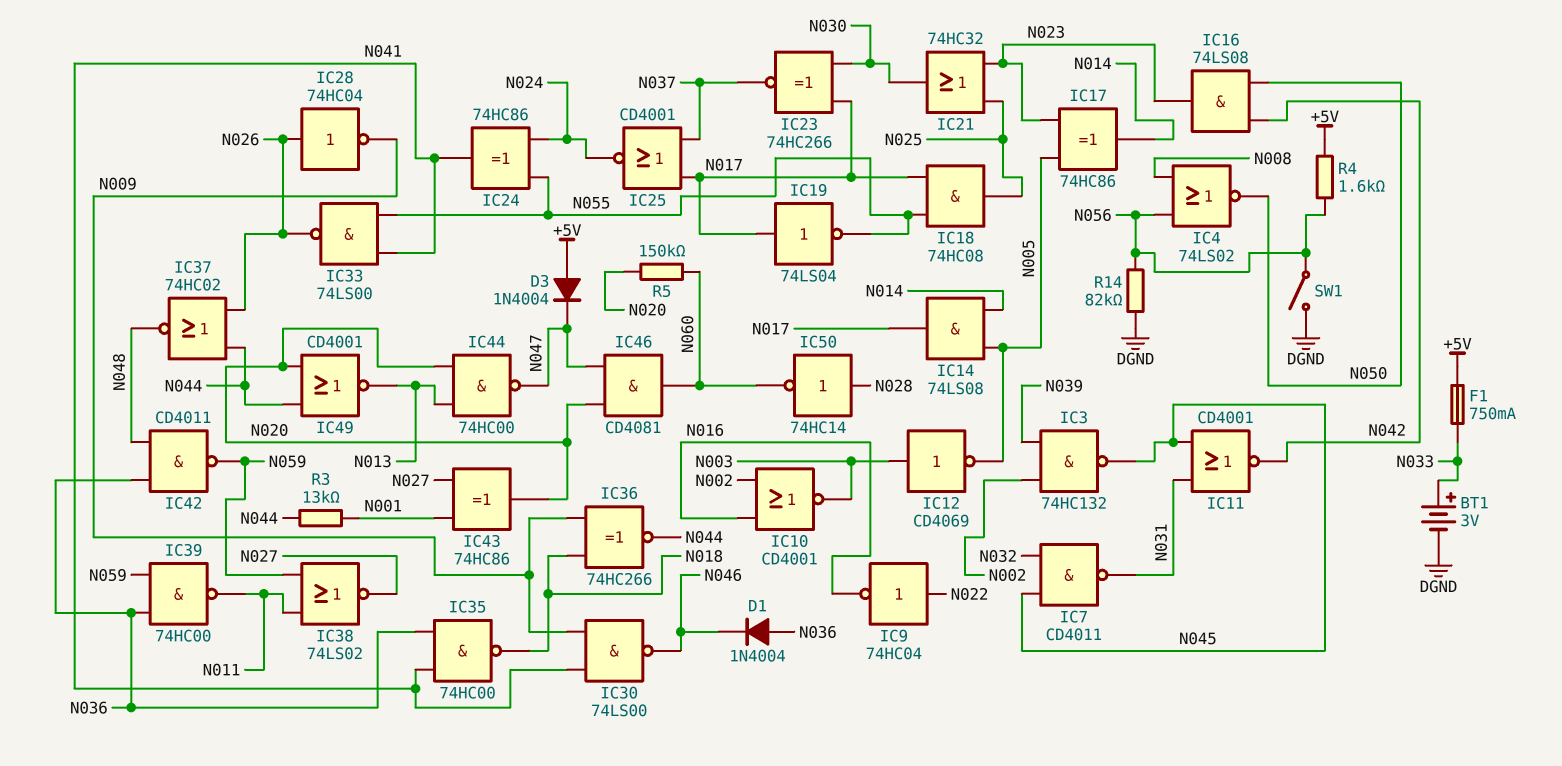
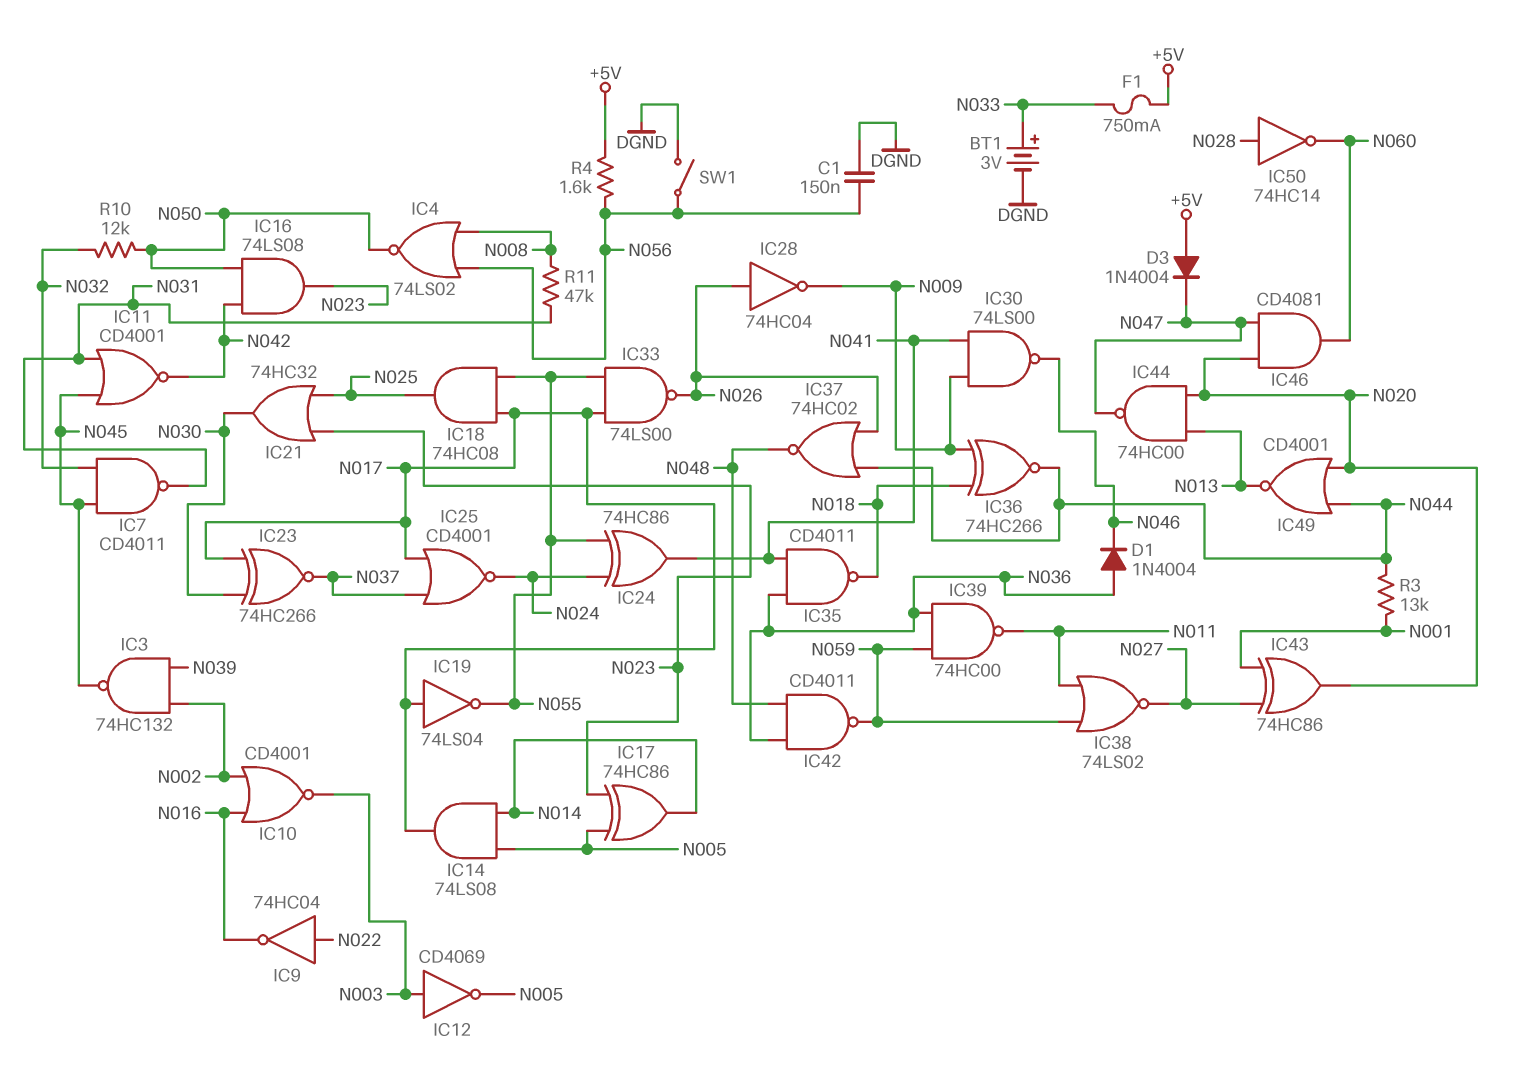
C1: none -> 150nF (DGND, N056)
IC33: NAND 74LS00 (in N041, in N055, out N026) -> NAND 74LS00 (in N017, in N055, out N026)
IC35: NAND 74HC00 (in N036, in N041, out N018) -> NAND CD4011 (in N036, in N041, out N018)
R5: 150k (N020, N060) -> none
R10: none -> 12k (N032, N050)
R11: none -> 47k (N008, N031)
R14: 82k (DGND, N056) -> none

